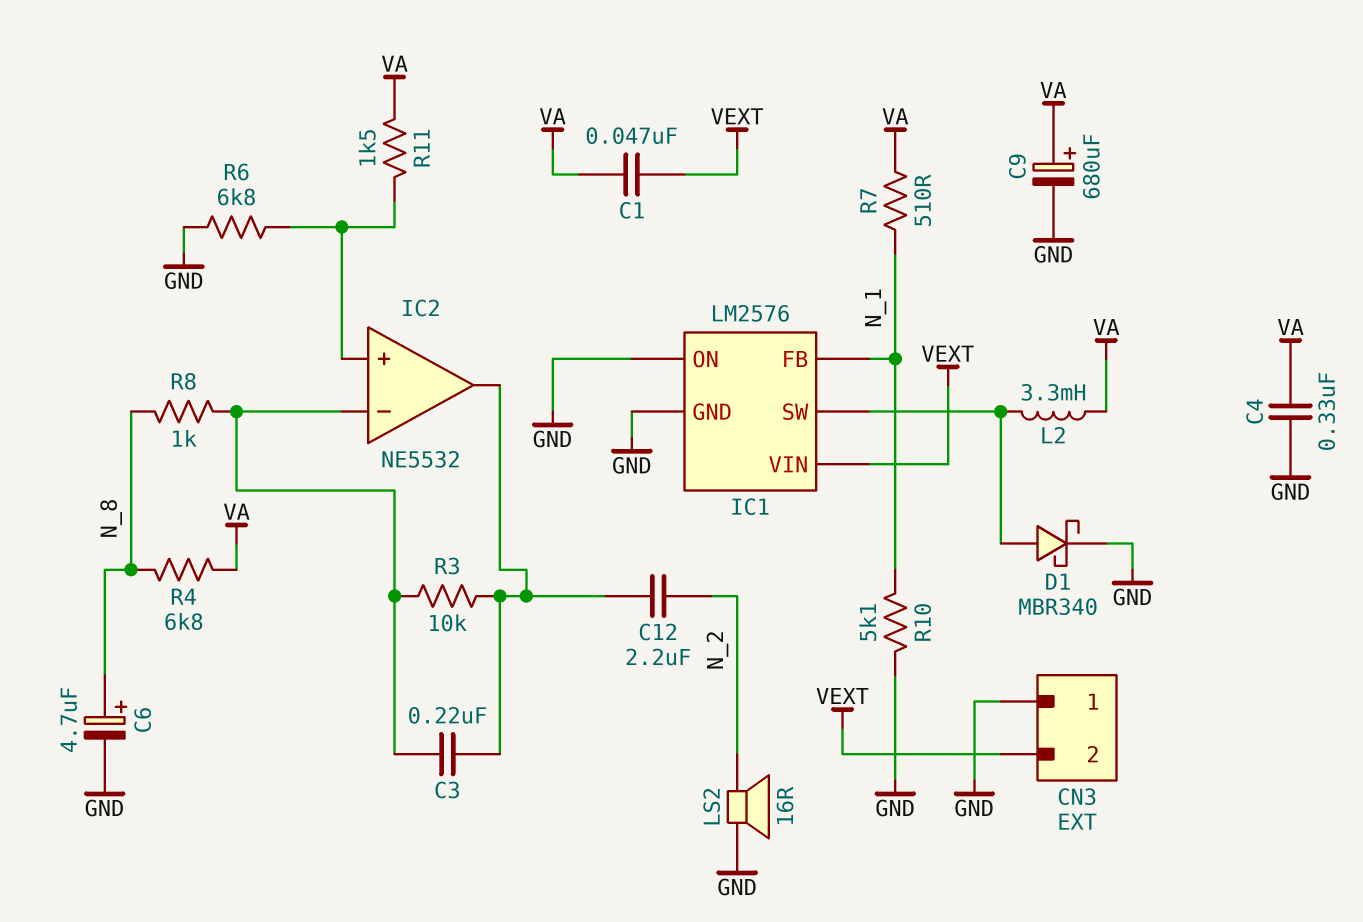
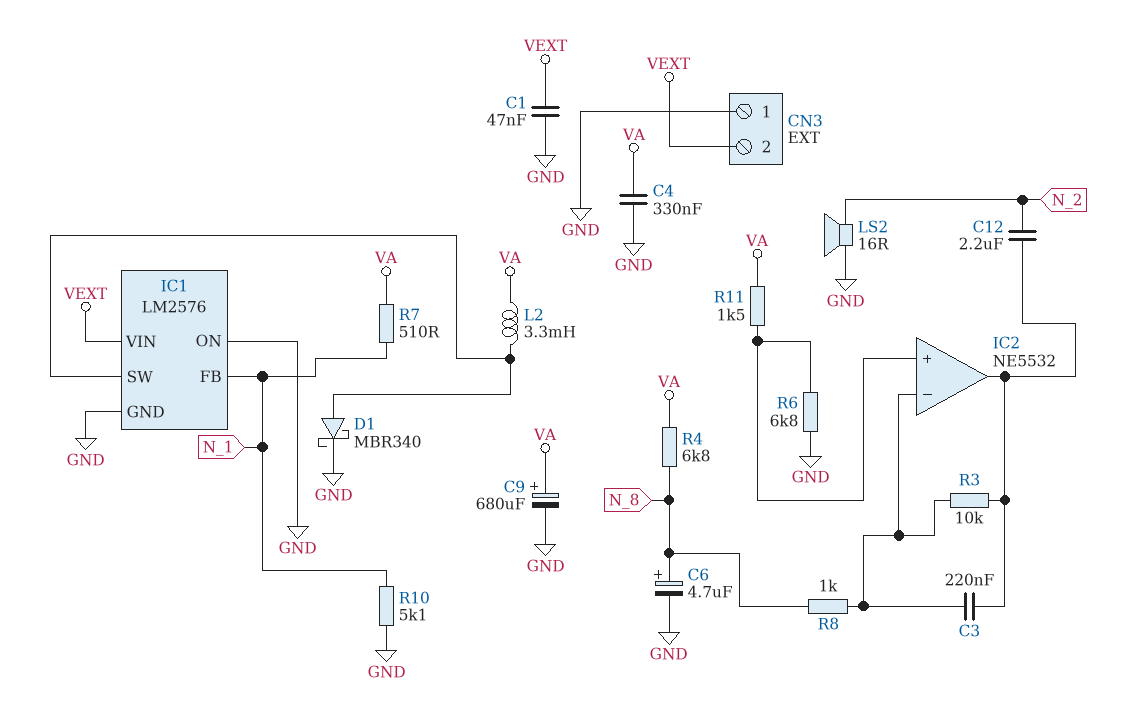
C1: 47nF (VA, VEXT) -> 47nF (GND, VEXT)

